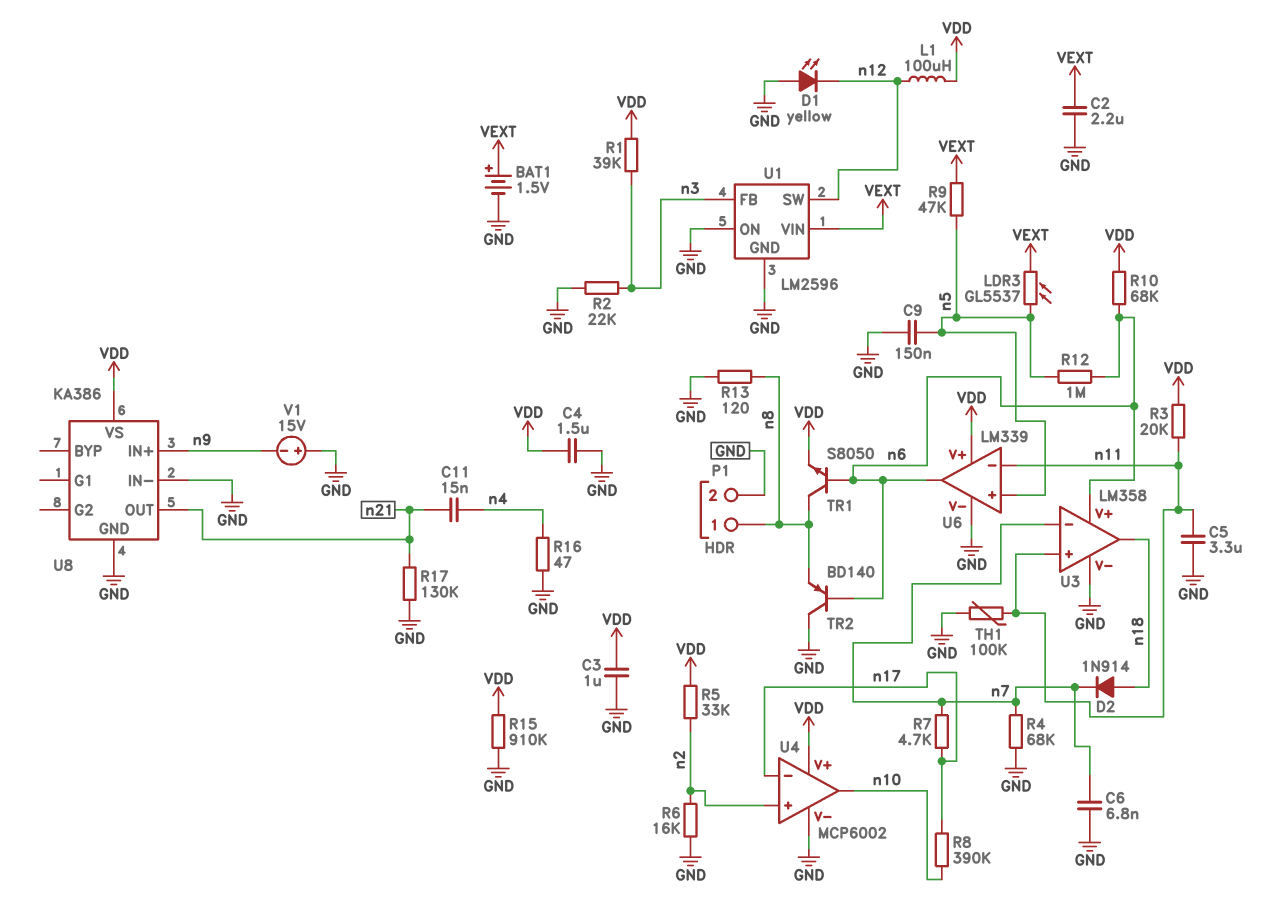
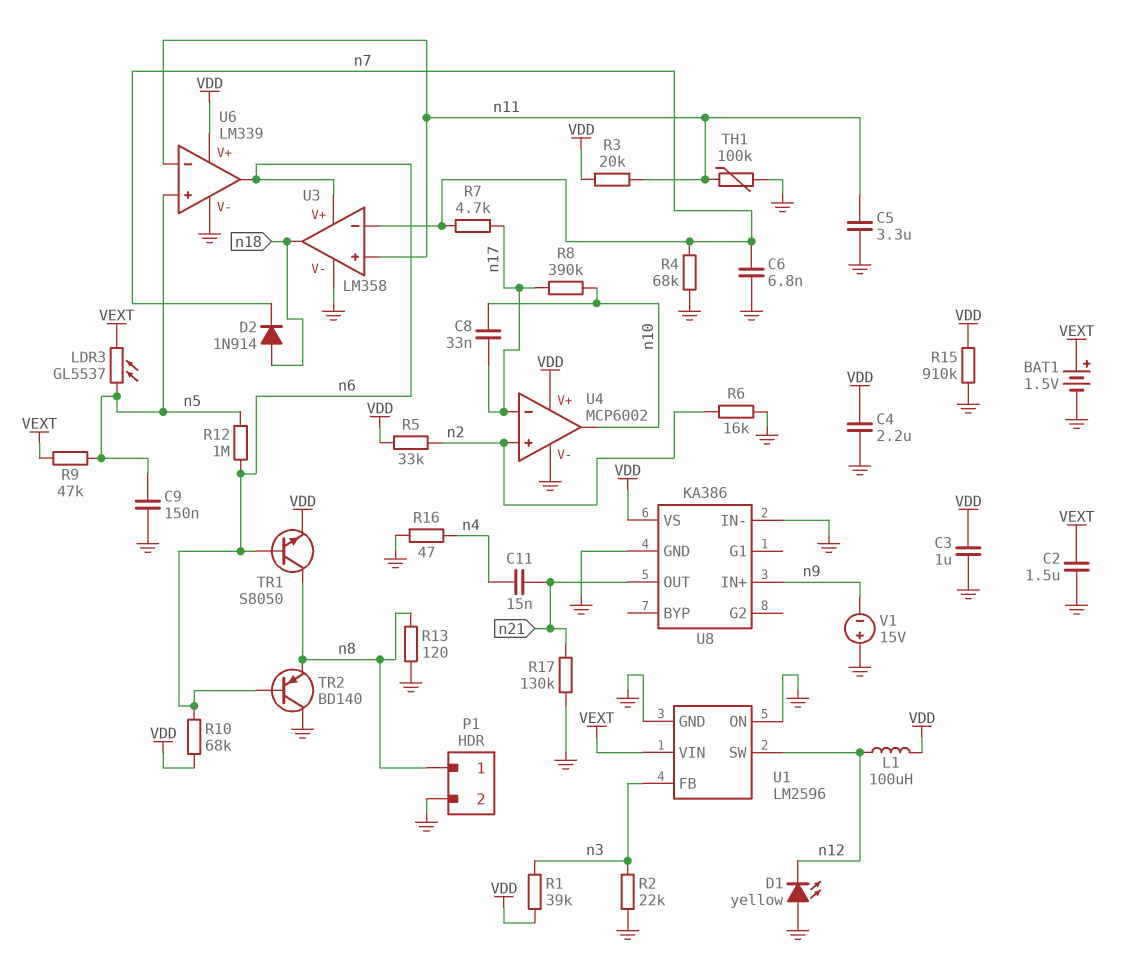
C2: 2.2uF (GND, VEXT) -> 1.5uF (GND, VEXT)
C4: 1.5uF (GND, VDD) -> 2.2uF (GND, VDD)
C8: none -> 33nF (n10, n17)

